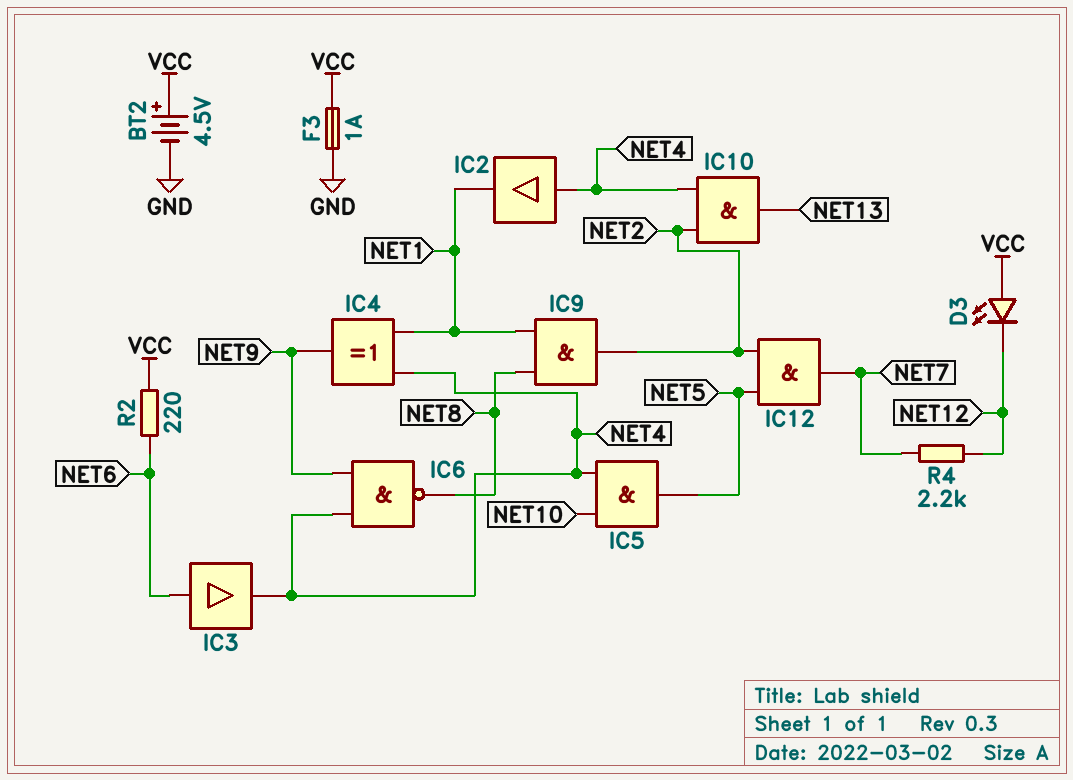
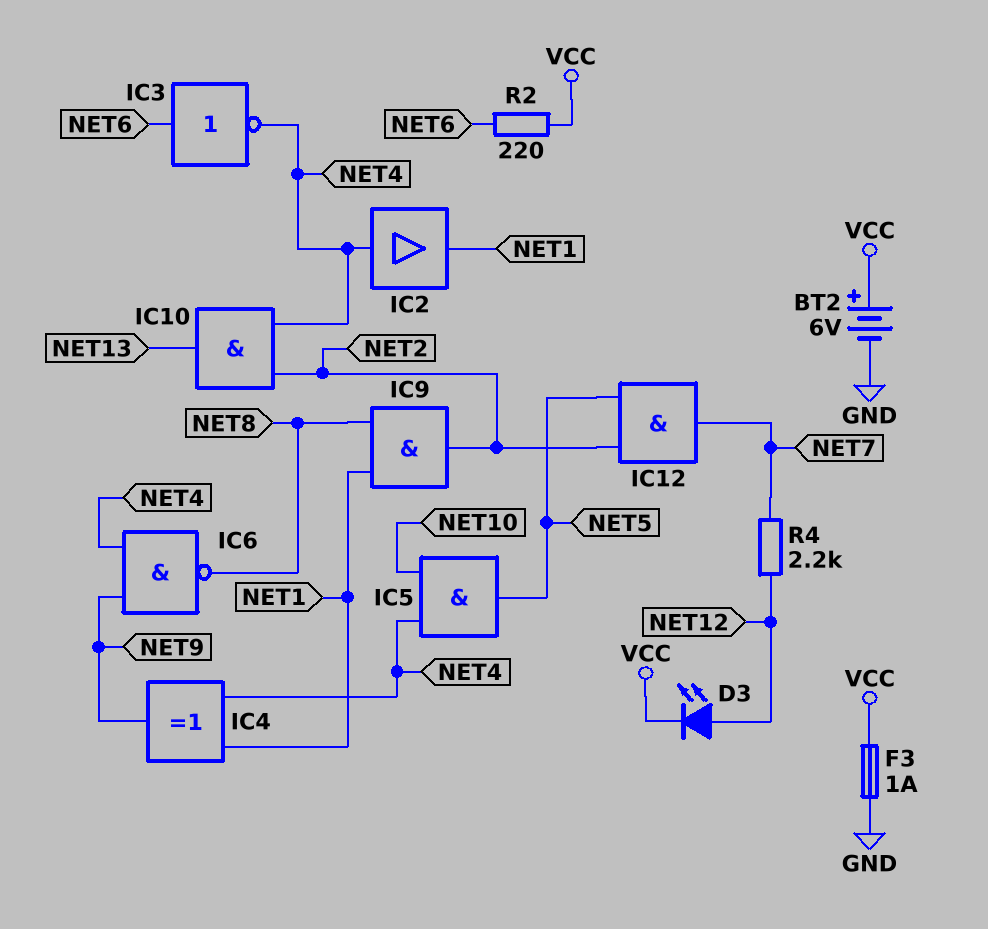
BT2: 4.5V (plus VCC, minus GND) -> 6V (plus VCC, minus GND)
D3: LED (A VCC, K NET12) -> LED (A NET12, K VCC)
IC3: buffer (in NET6, out NET4) -> NOT (in NET6, out NET4)

